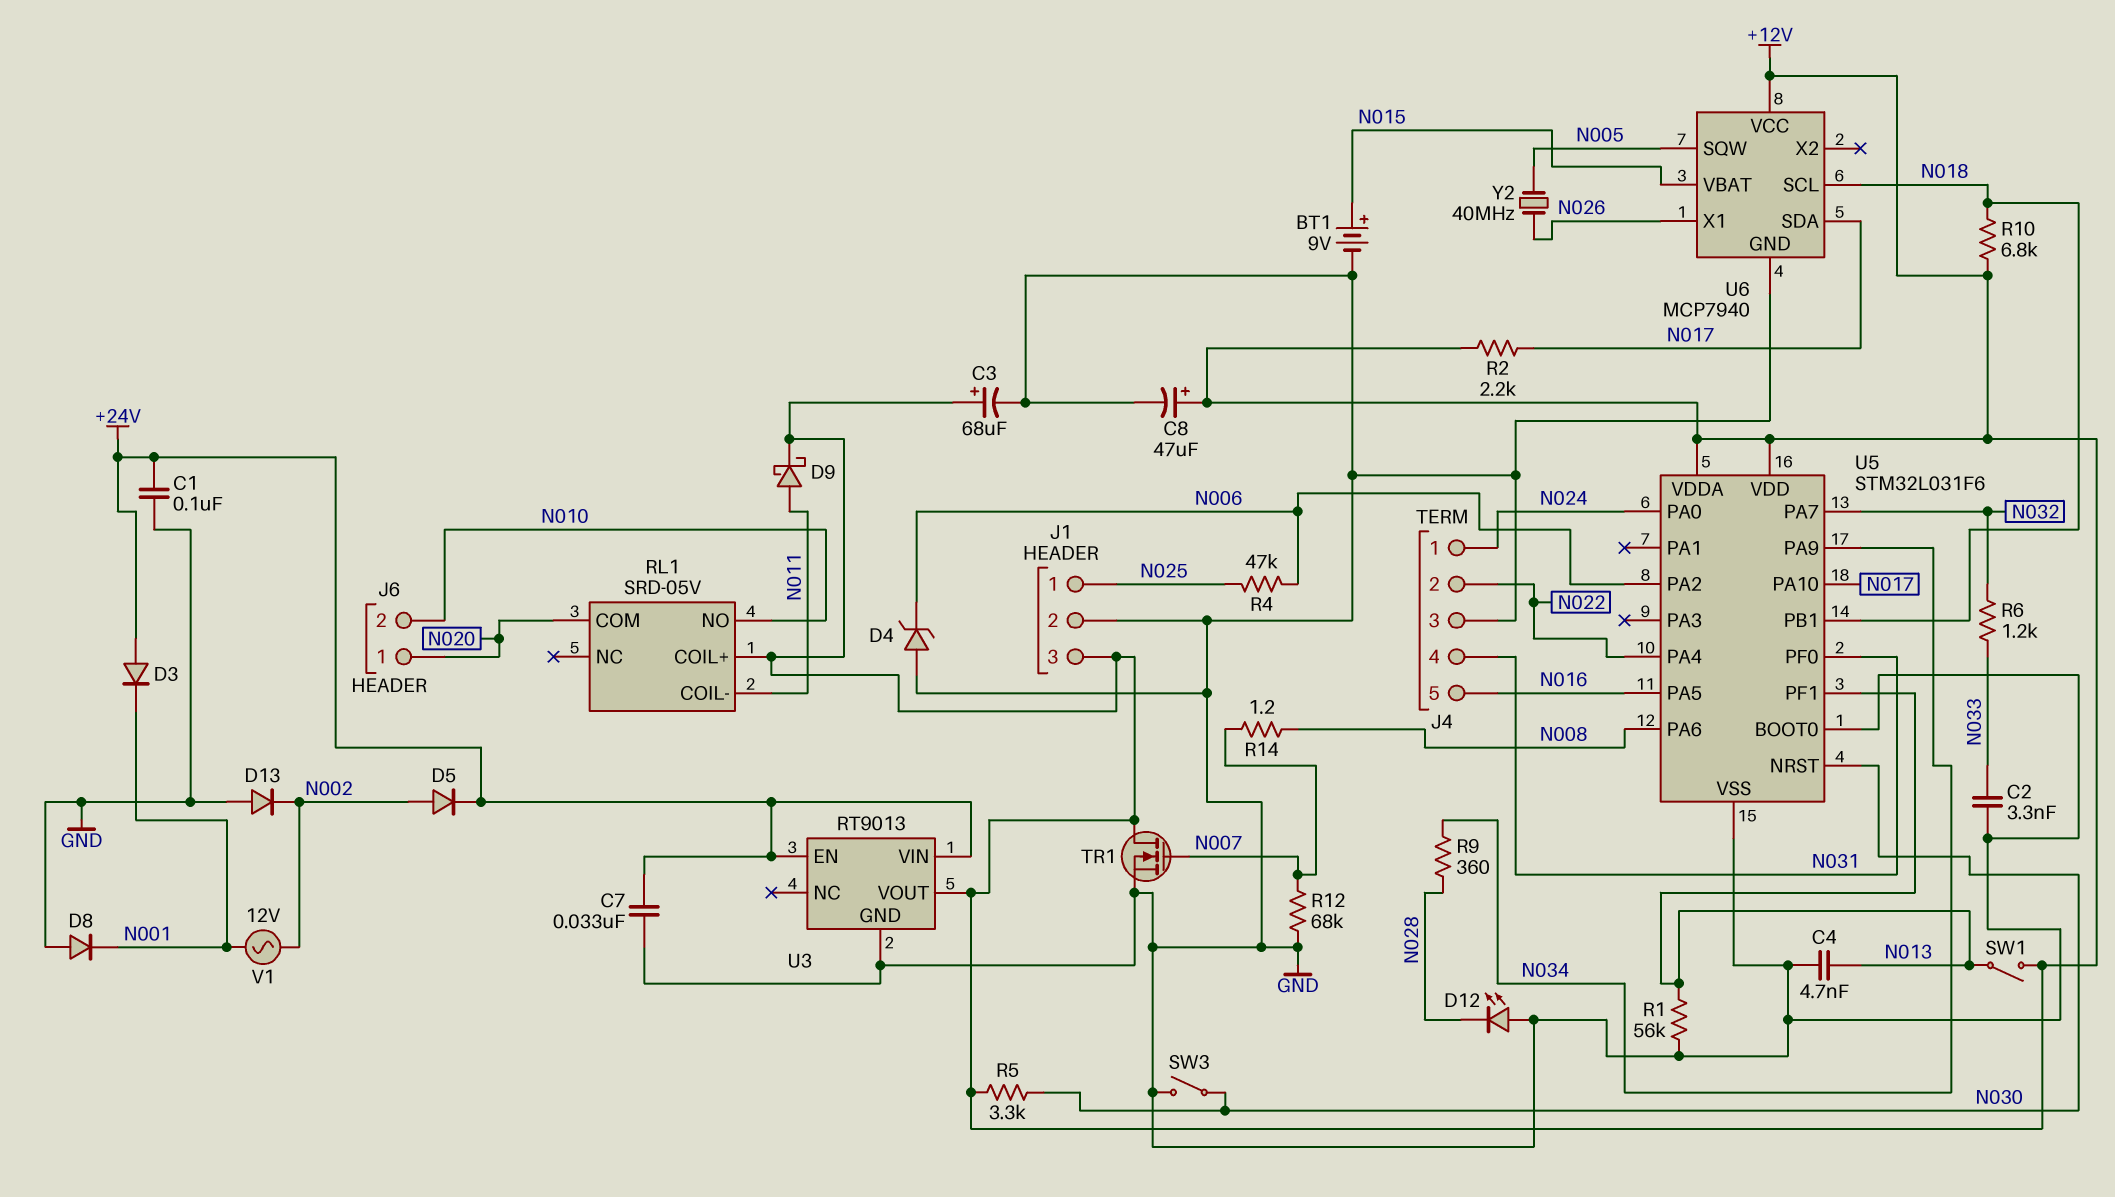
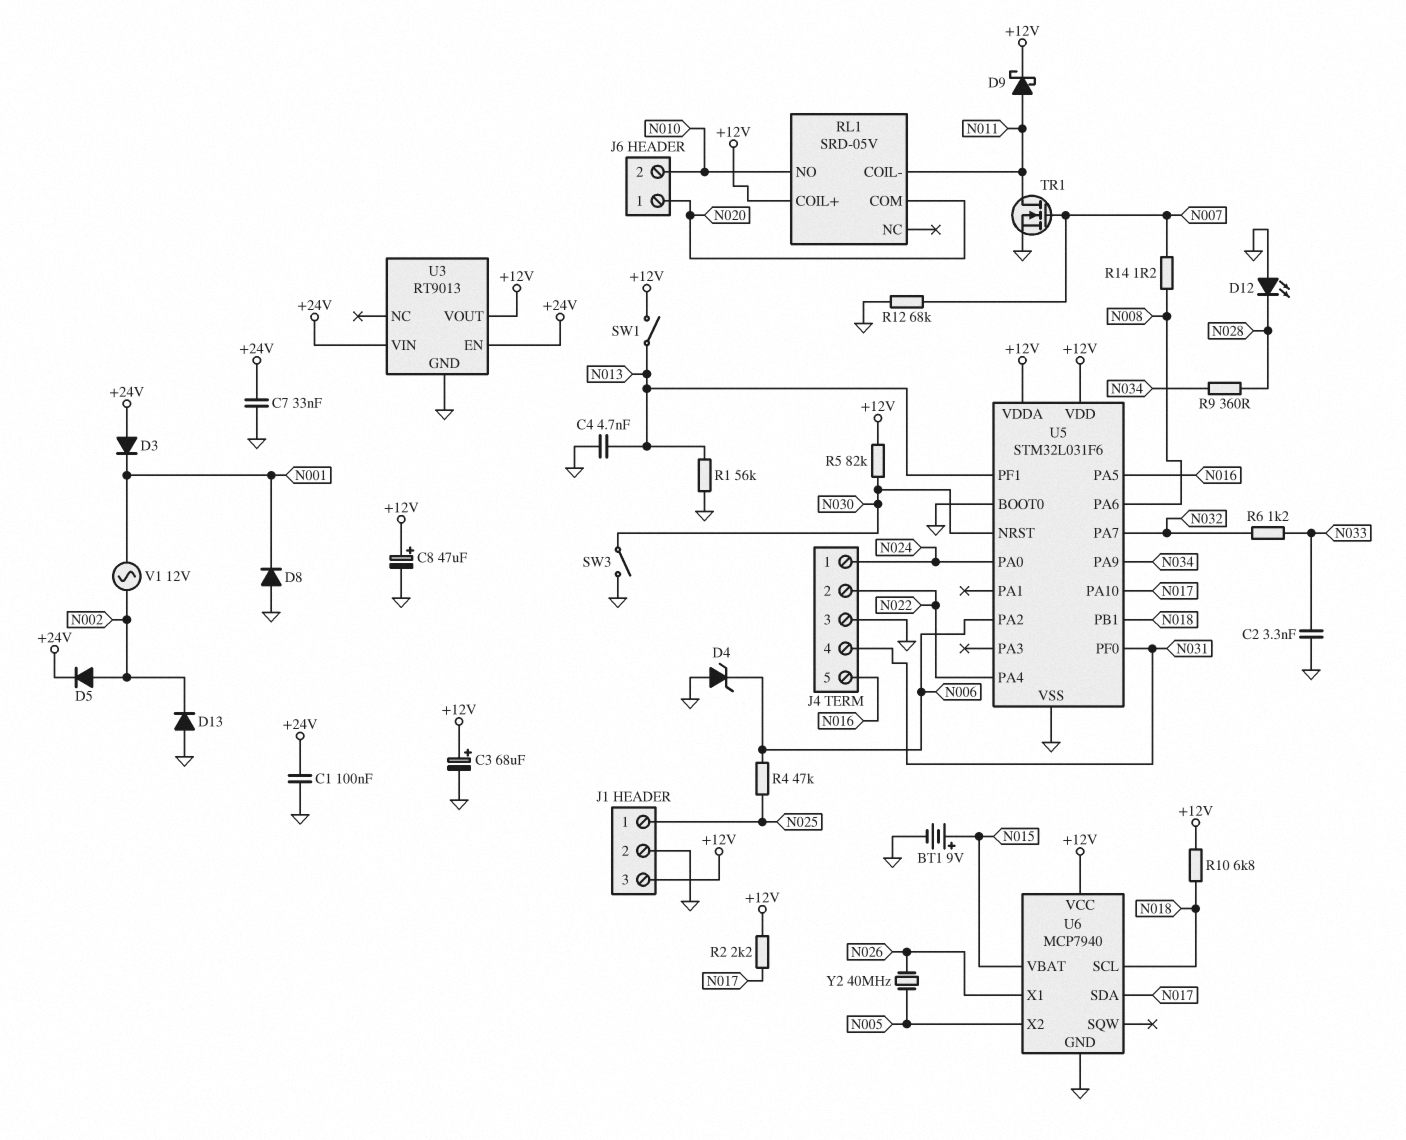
R5: 3.3k (+12V, N030) -> 82k (+12V, N030)
TR1: NMOS (G N007, D +12V, S GND) -> NMOS (G N007, D N011, S GND)
U6 pin SQW: N005 -> none
U6 pin X2: none -> N005

